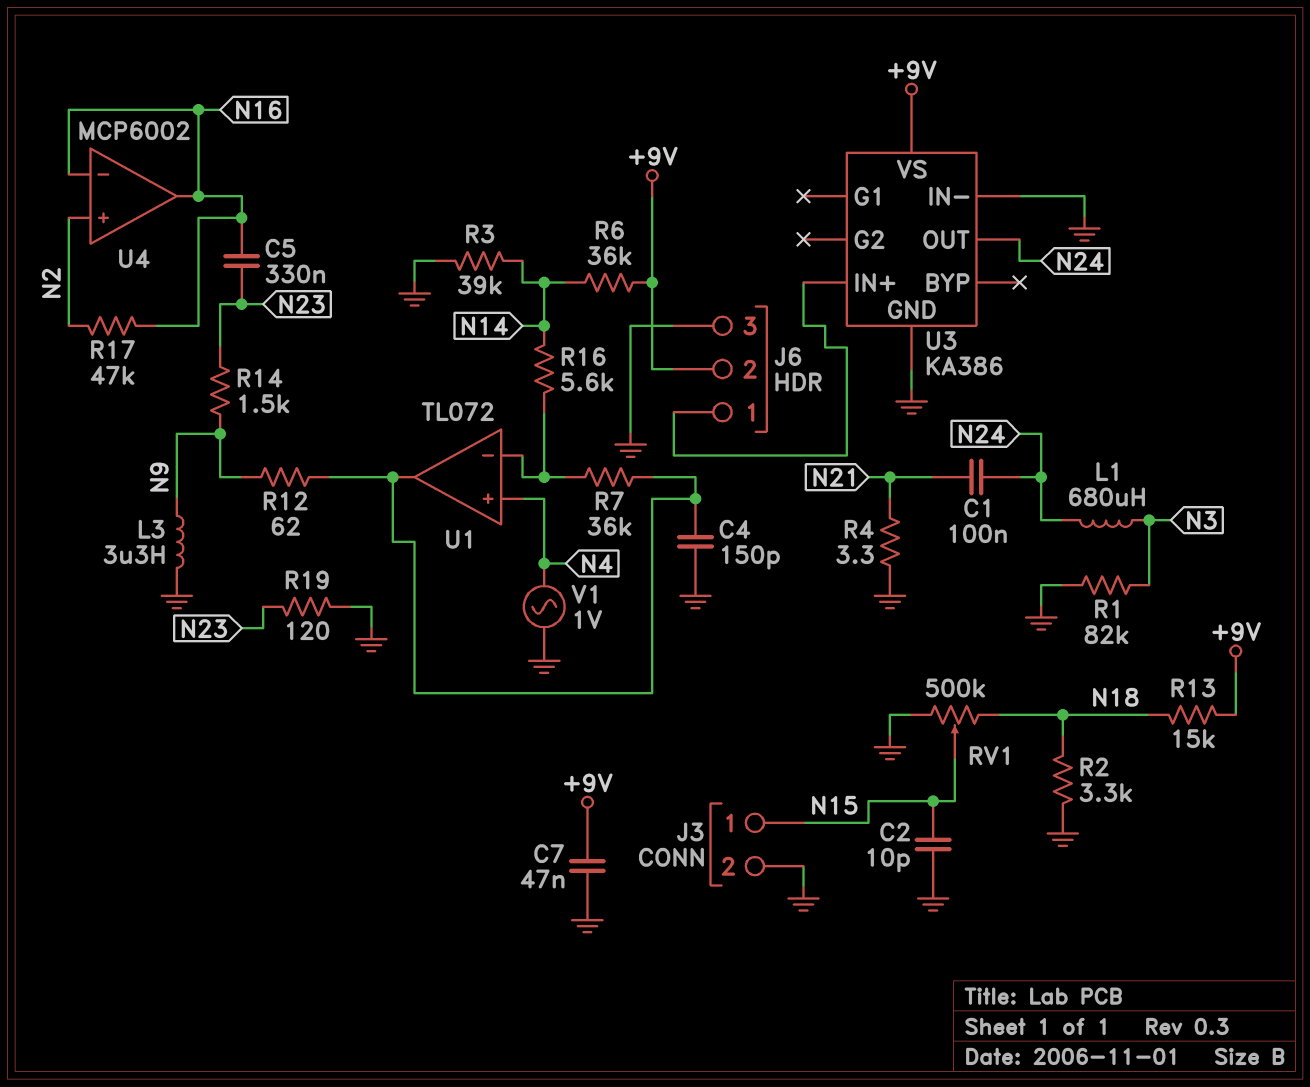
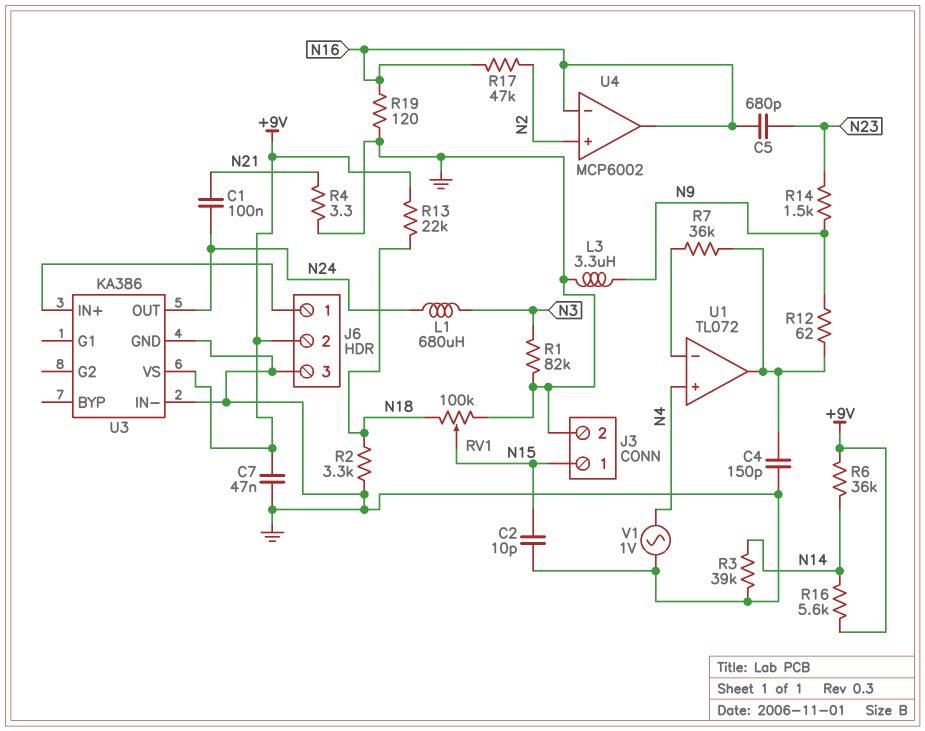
C5: 330nF (N16, N23) -> 680pF (N16, N23)
R13: 15k (+9V, N18) -> 22k (+9V, N18)
R16: 5.6k (N14, U1/in-) -> 5.6k (+9V, N14)
R19: 120 (GND, N23) -> 120 (GND, N16)
RV1: 500k (GND, N18, wiper N15) -> 100k (GND, N18, wiper N15)

